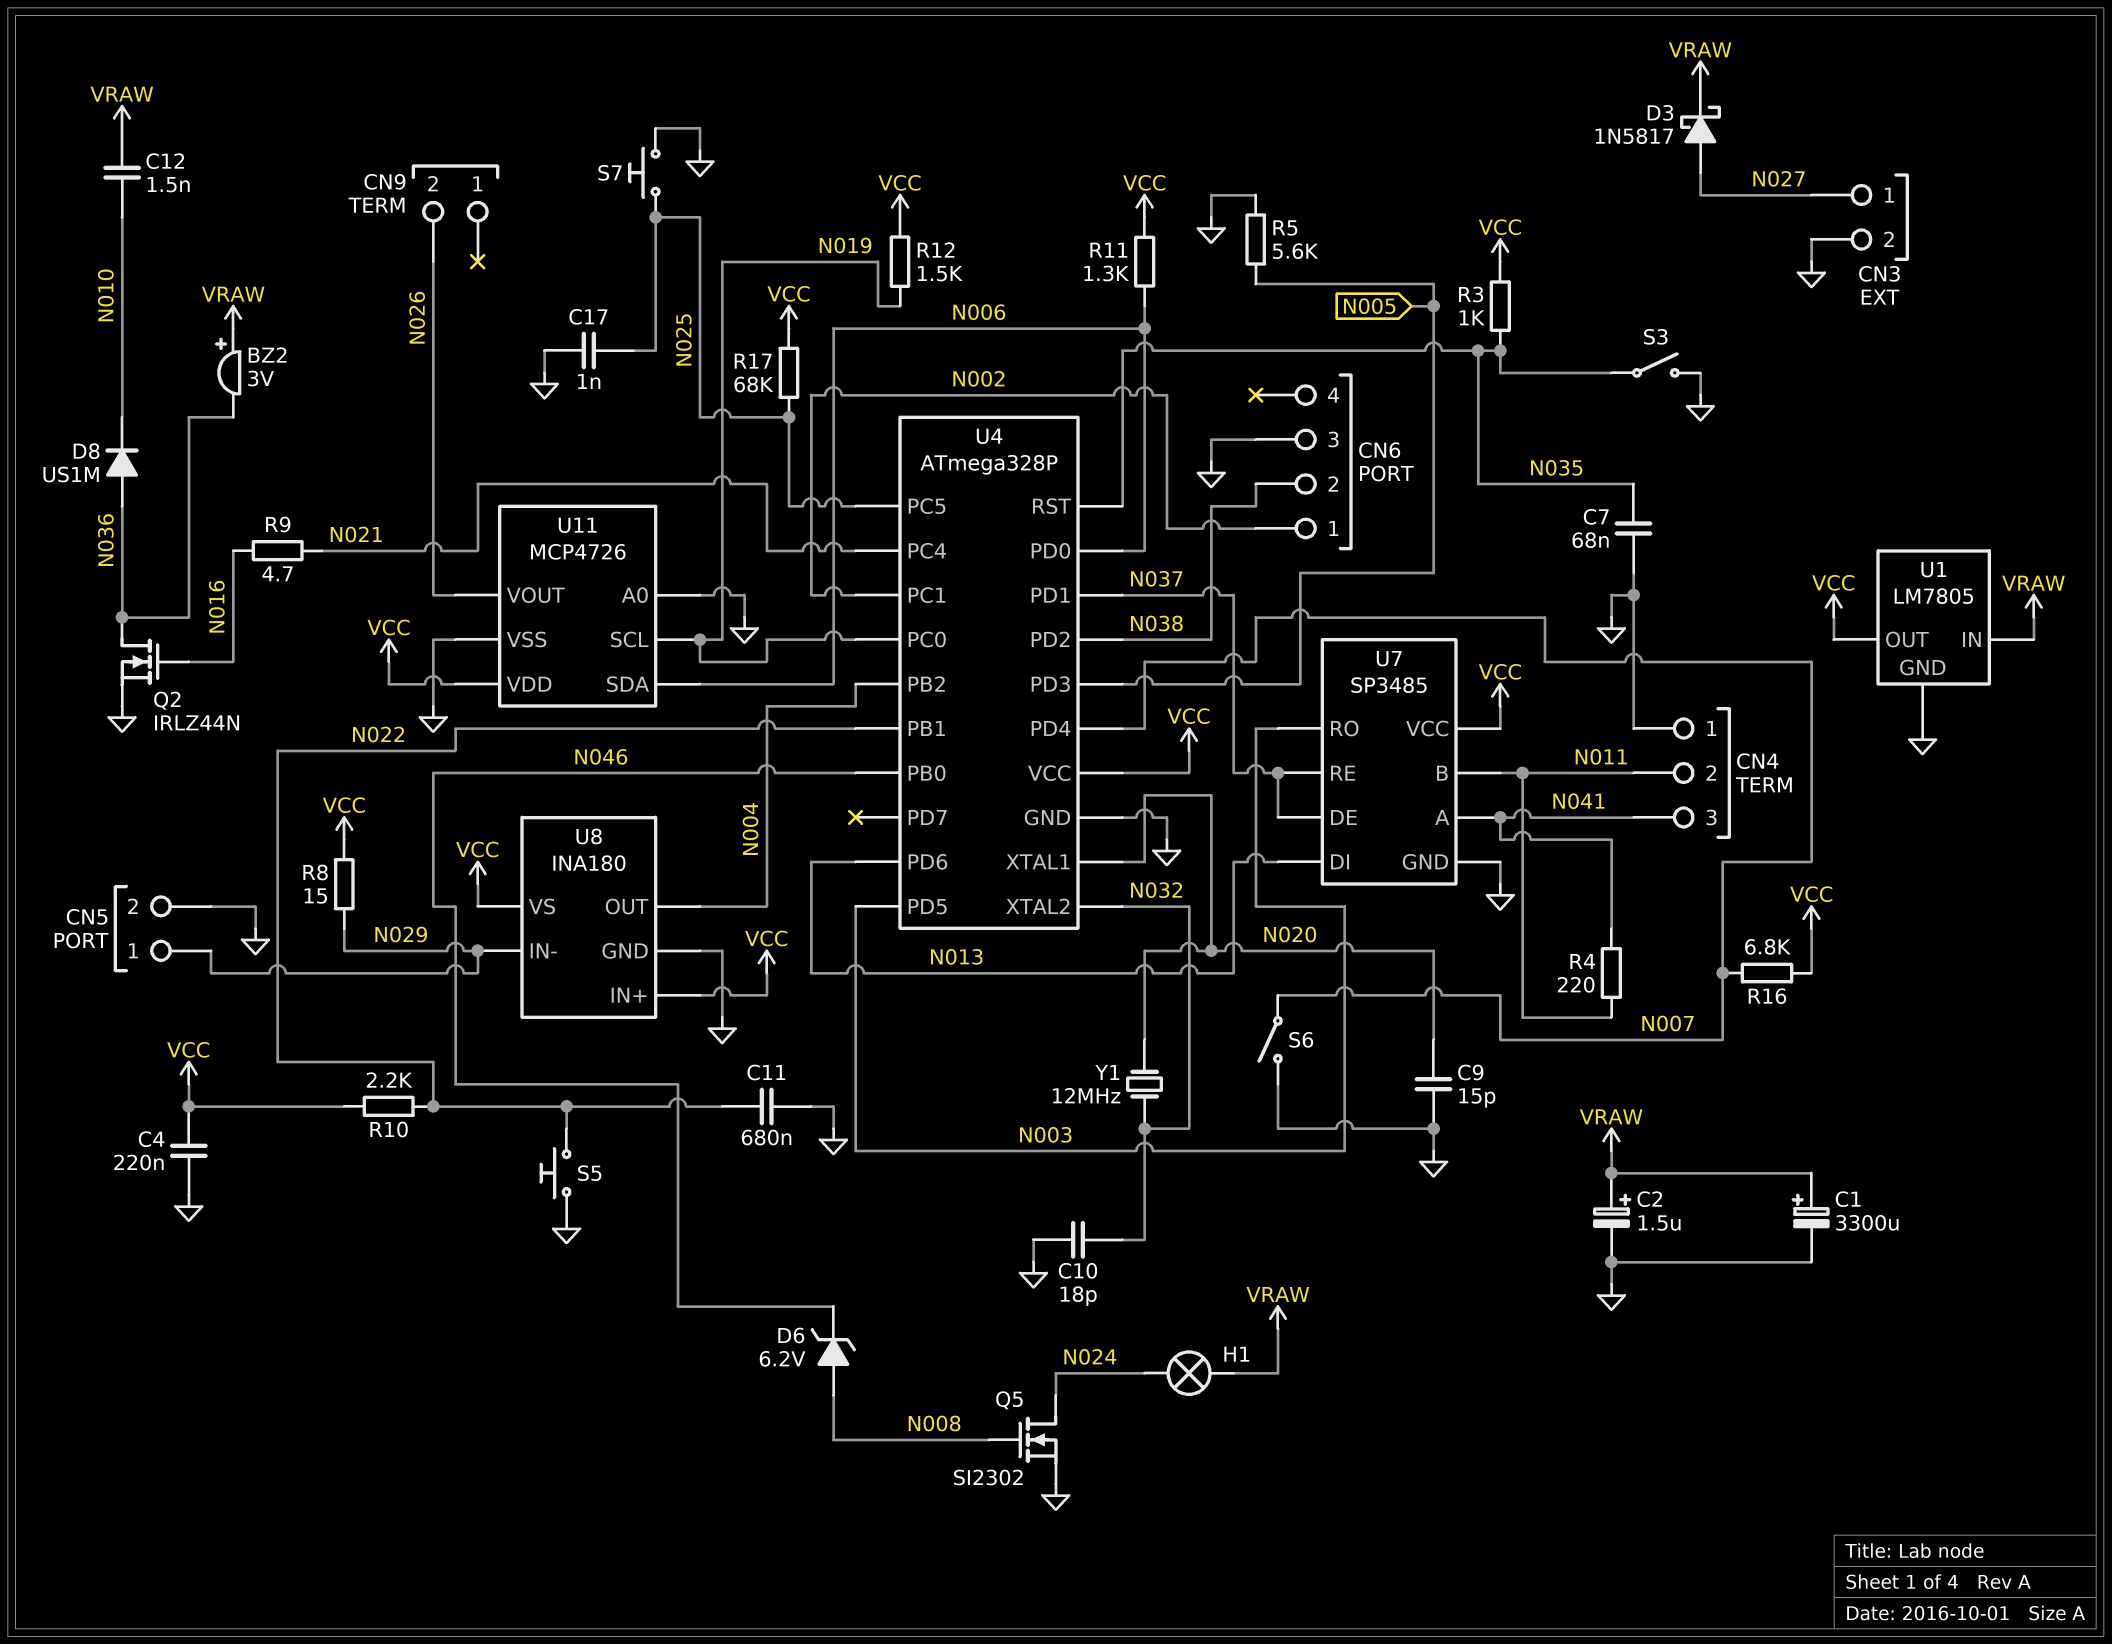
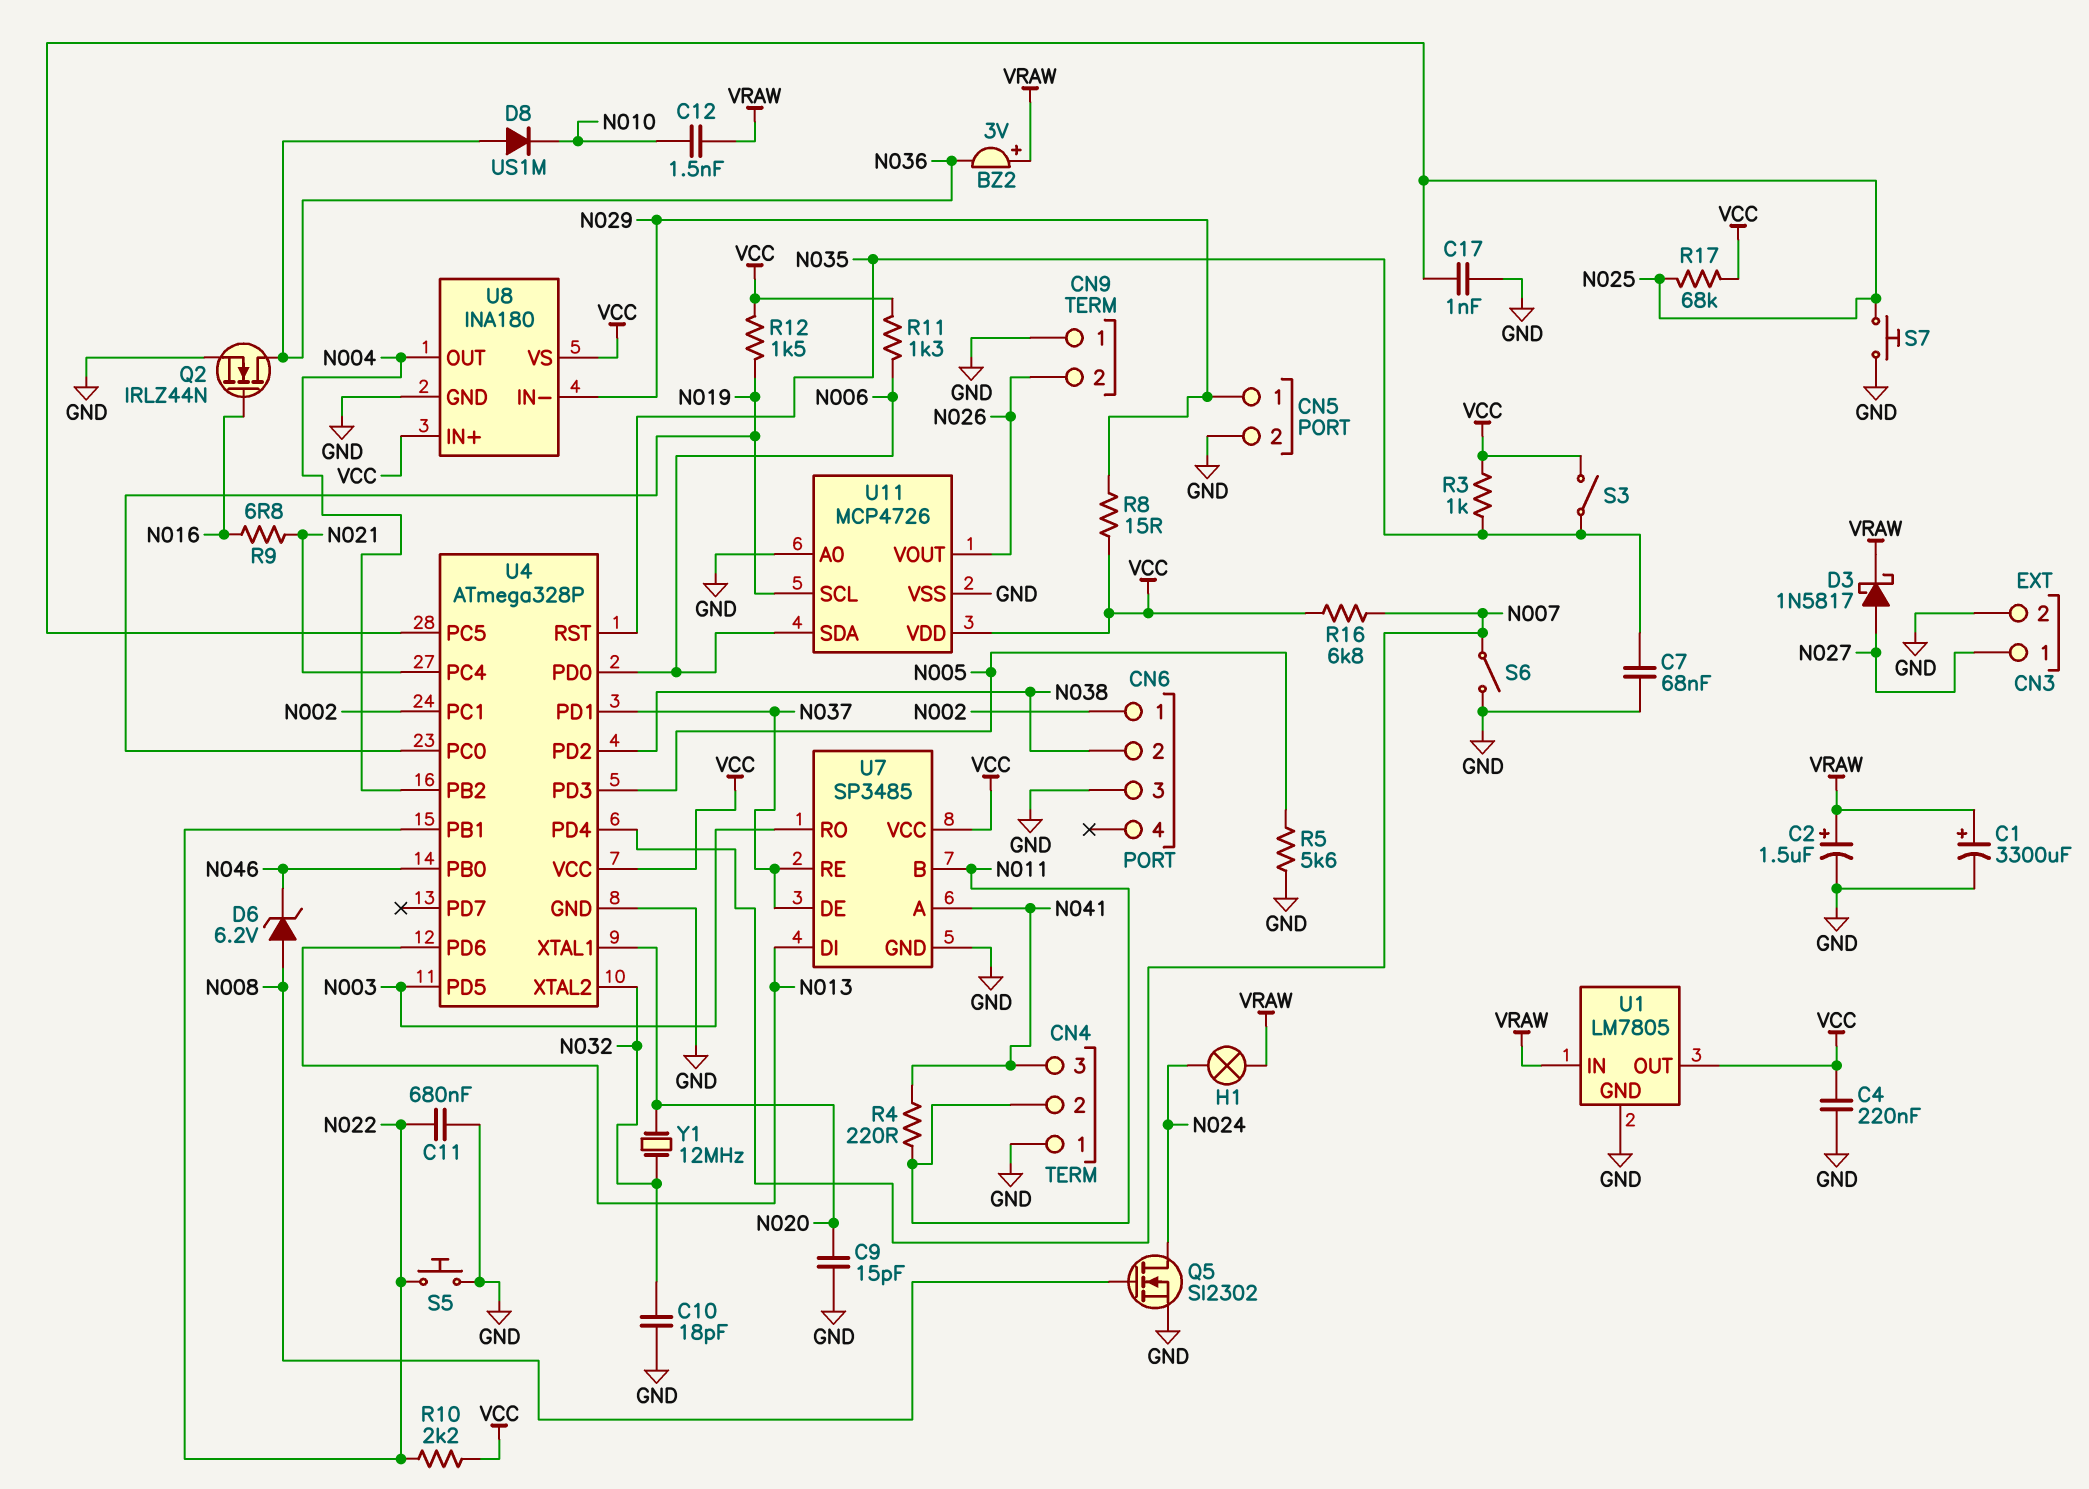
CN9 pin 1: none -> GND
R9: 4.7 (N016, N021) -> 6.8 (N016, N021)
S3: switch (GND, N035) -> switch (N035, VCC)

